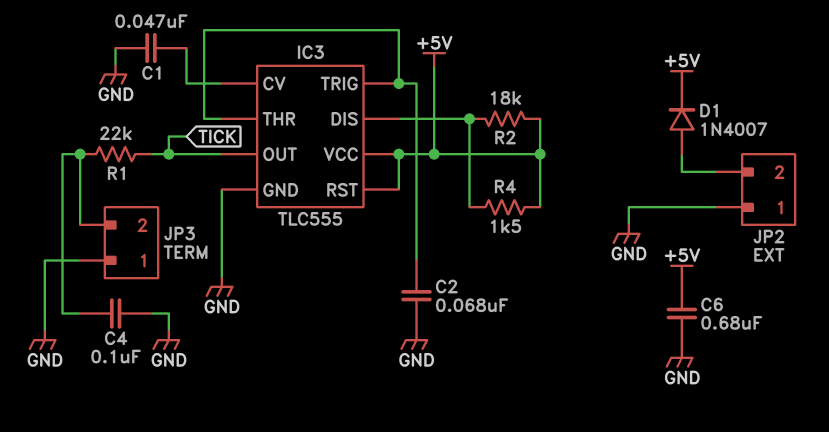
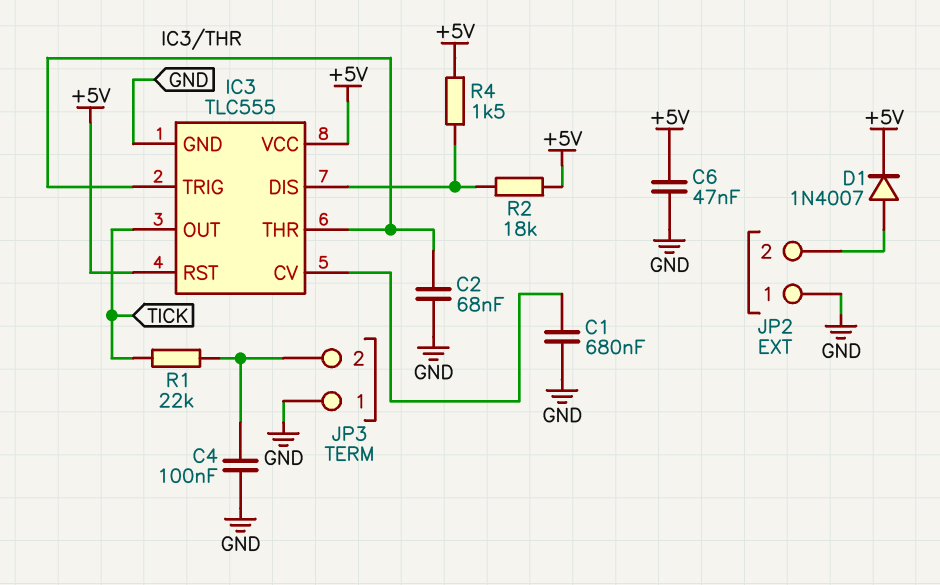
C1: 47nF (GND, IC3/CV) -> 680nF (GND, IC3/CV)
C6: 680nF (+5V, GND) -> 47nF (+5V, GND)

